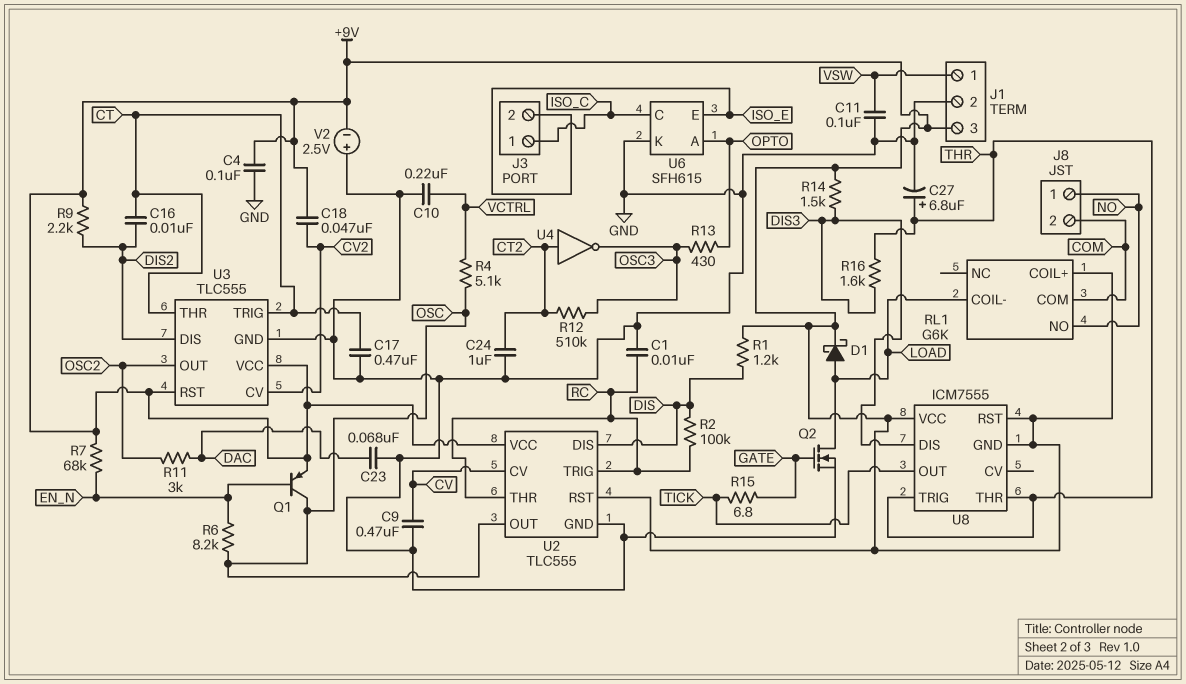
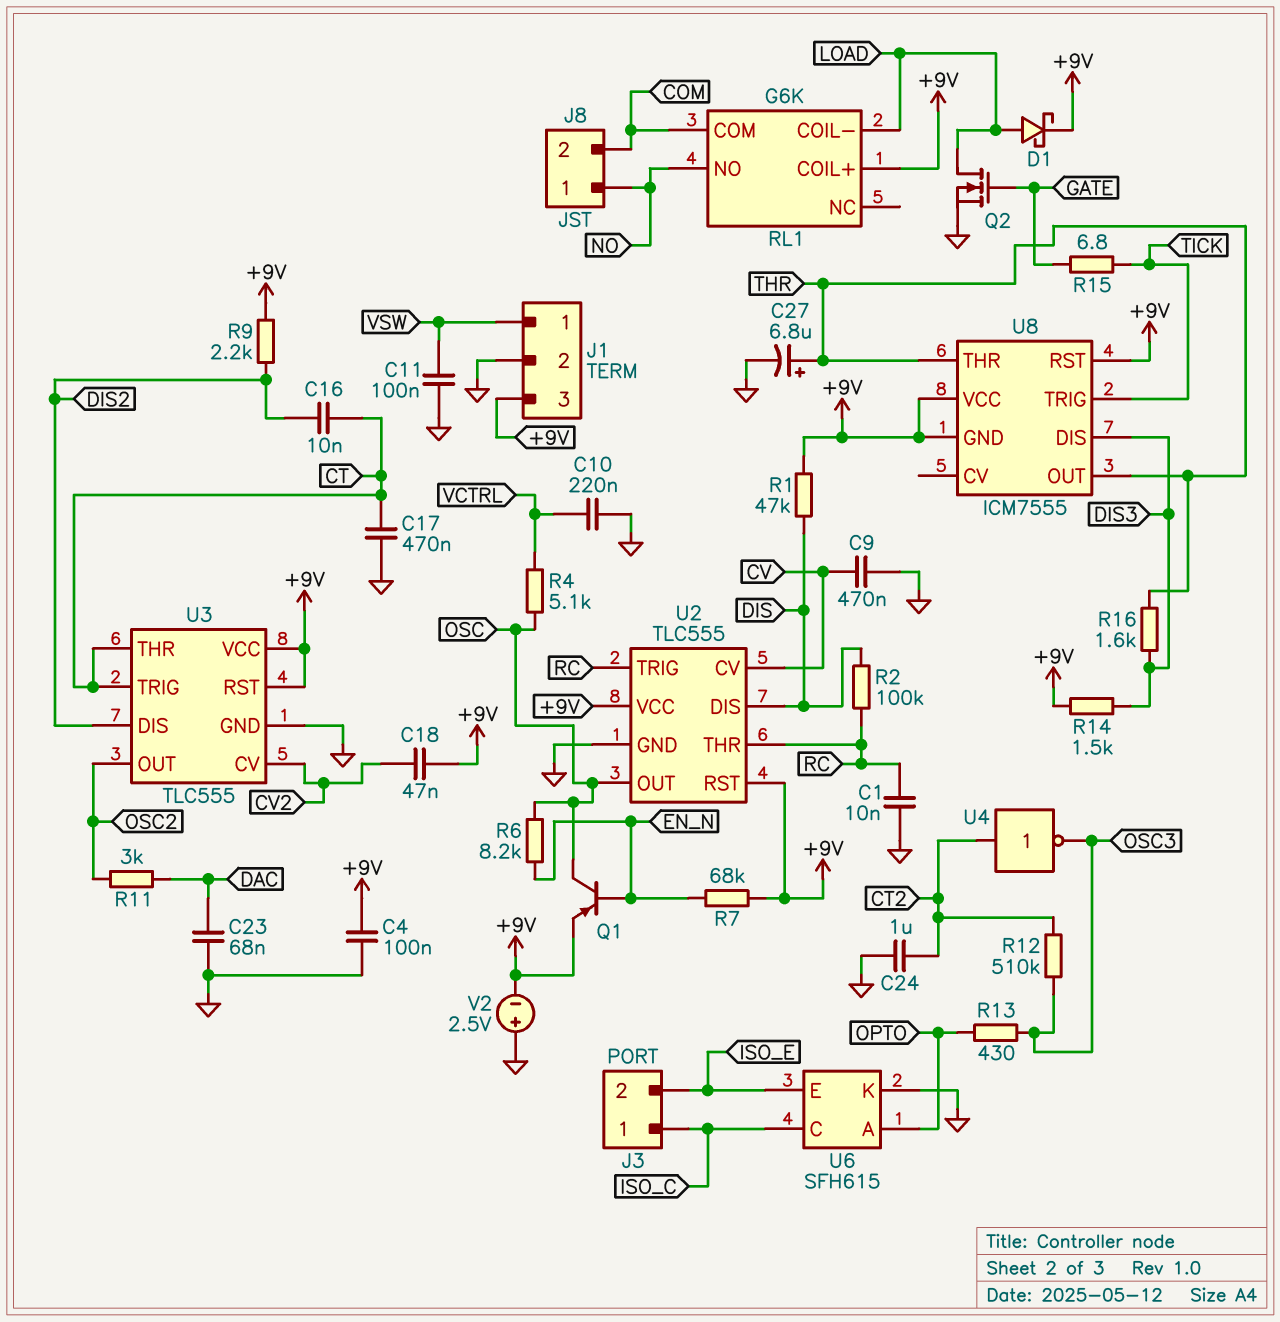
R1: 1.2k (+9V, DIS) -> 47k (+9V, DIS)
U8 pin OUT: TICK -> THR
U8 pin TRIG: THR -> TICK

